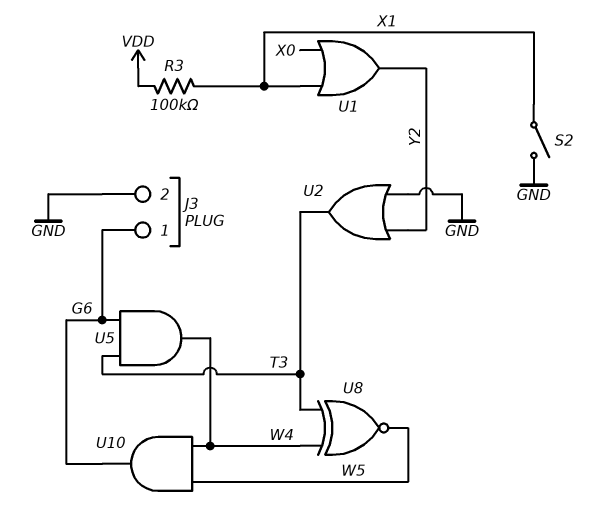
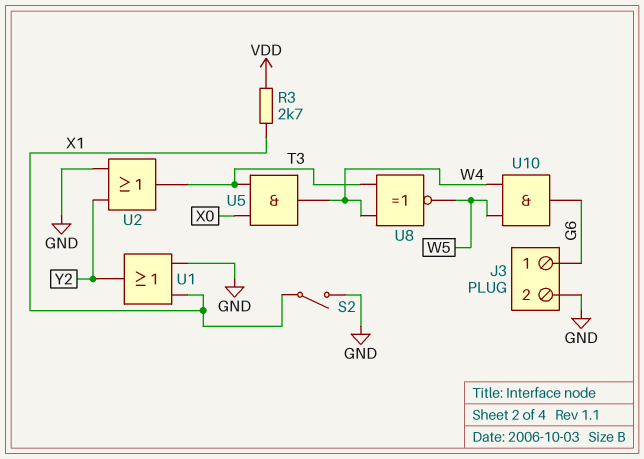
R3: 100k (VDD, X1) -> 2.7k (VDD, X1)
U1: OR (in X0, in X1, out Y2) -> OR (in GND, in X1, out Y2)
U5: AND (in G6, in T3, out W4) -> AND (in T3, in X0, out W4)

